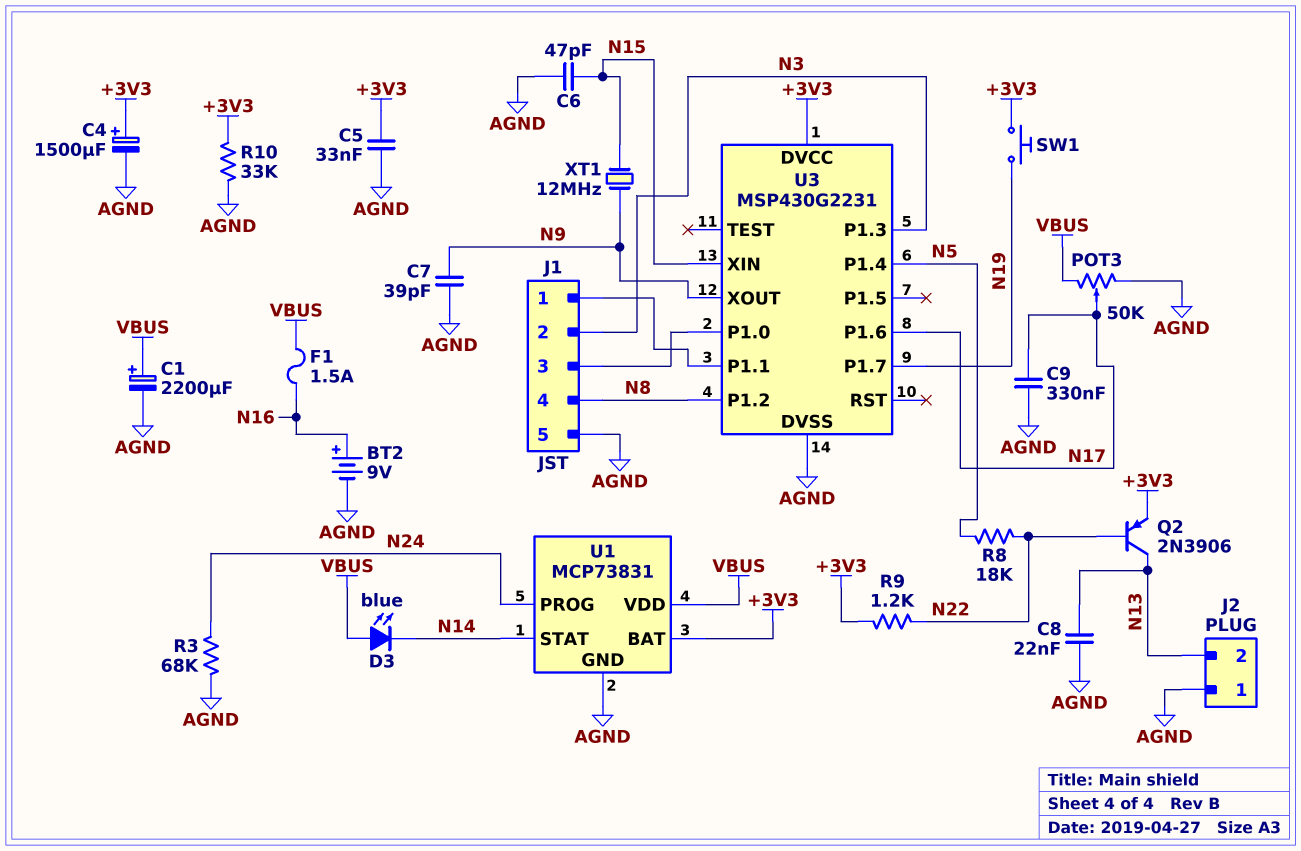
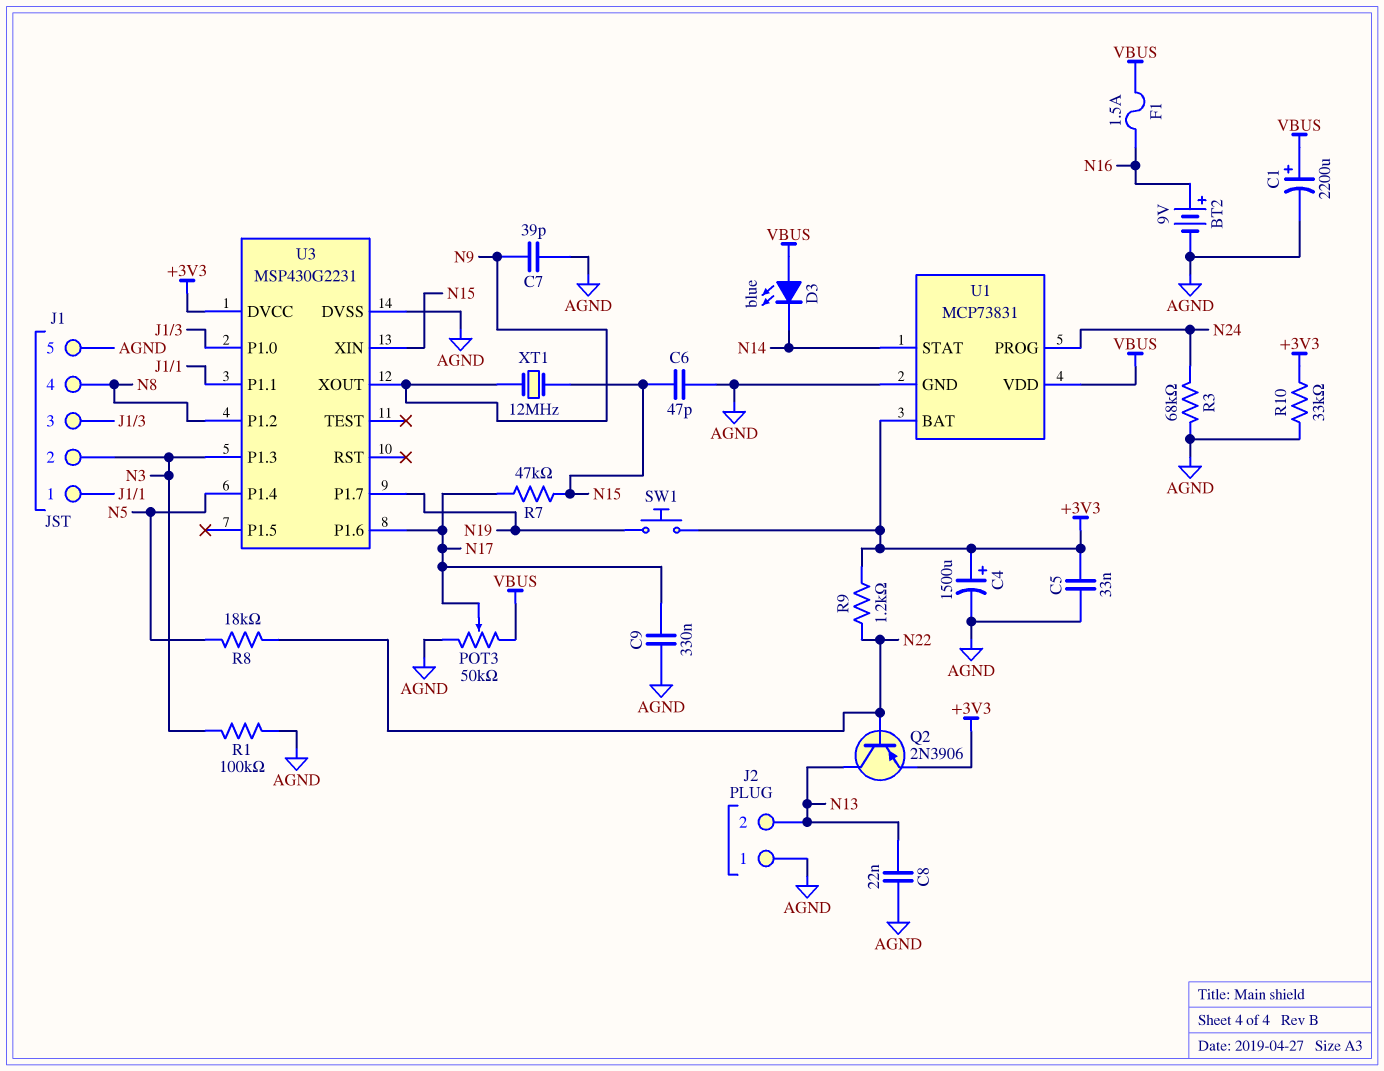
R1: none -> 100k (AGND, N3)
R7: none -> 47k (N15, N17)

